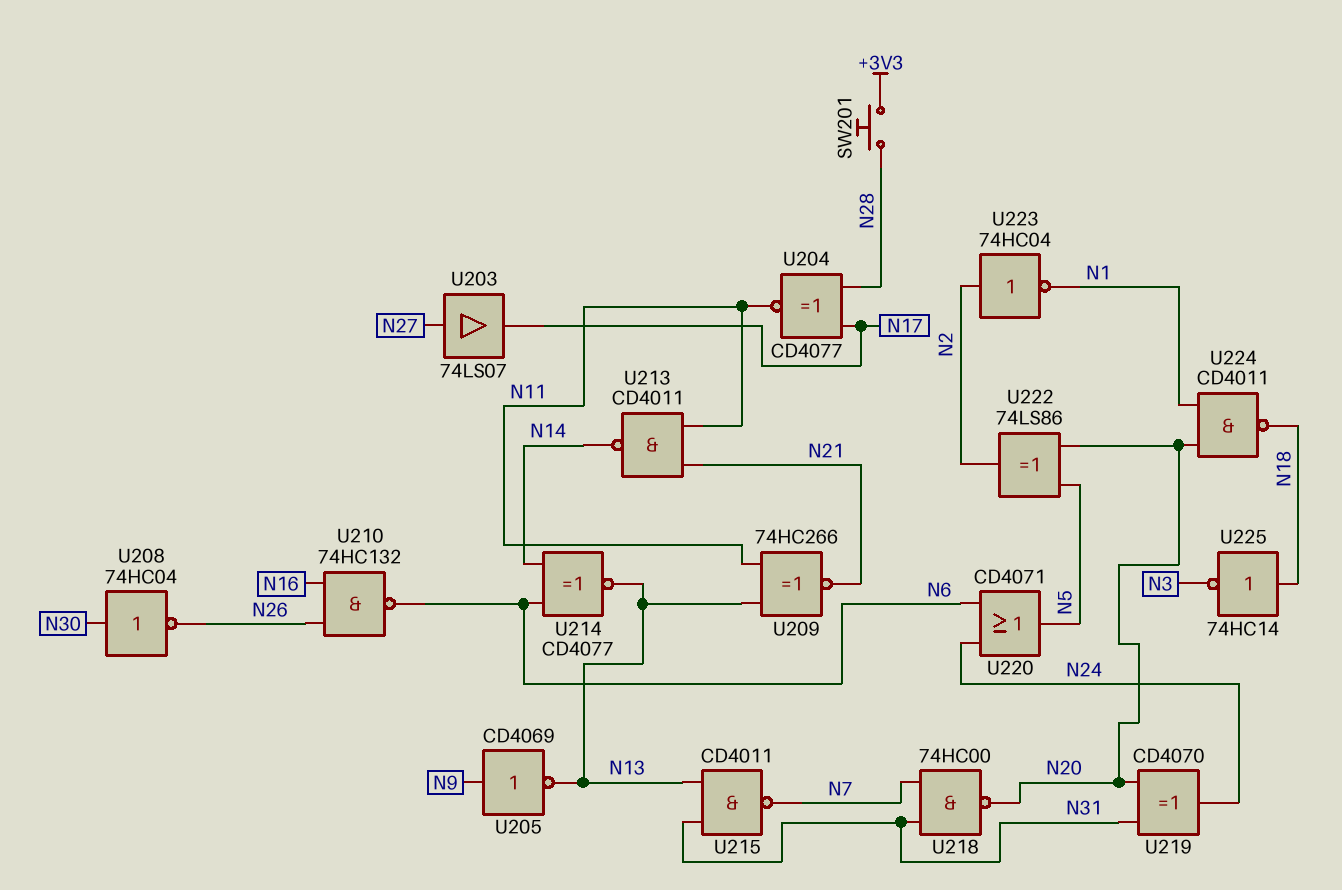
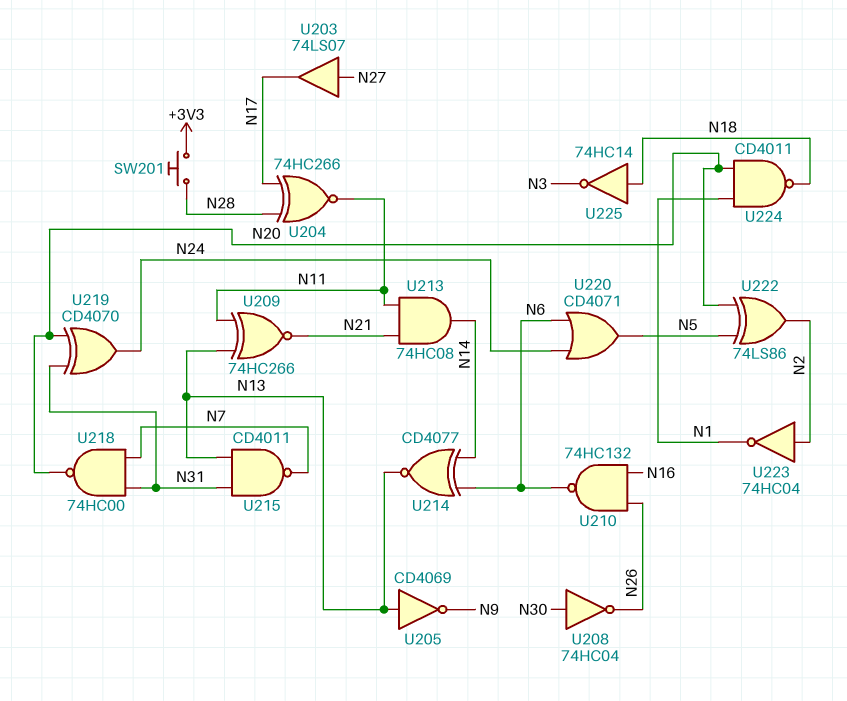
U204: XNOR CD4077 (in N17, in N28, out N11) -> XNOR 74HC266 (in N17, in N28, out N11)
U205: NOT CD4069 (in N9, out N13) -> NOT CD4069 (in N13, out N9)
U213: NAND CD4011 (in N11, in N21, out N14) -> AND 74HC08 (in N11, in N21, out N14)

